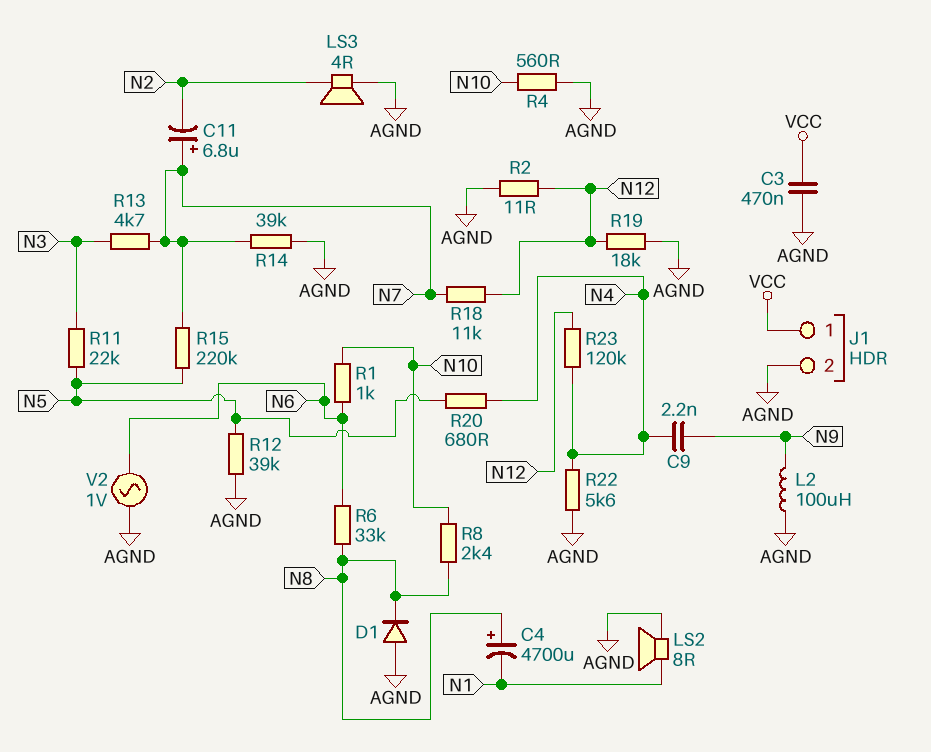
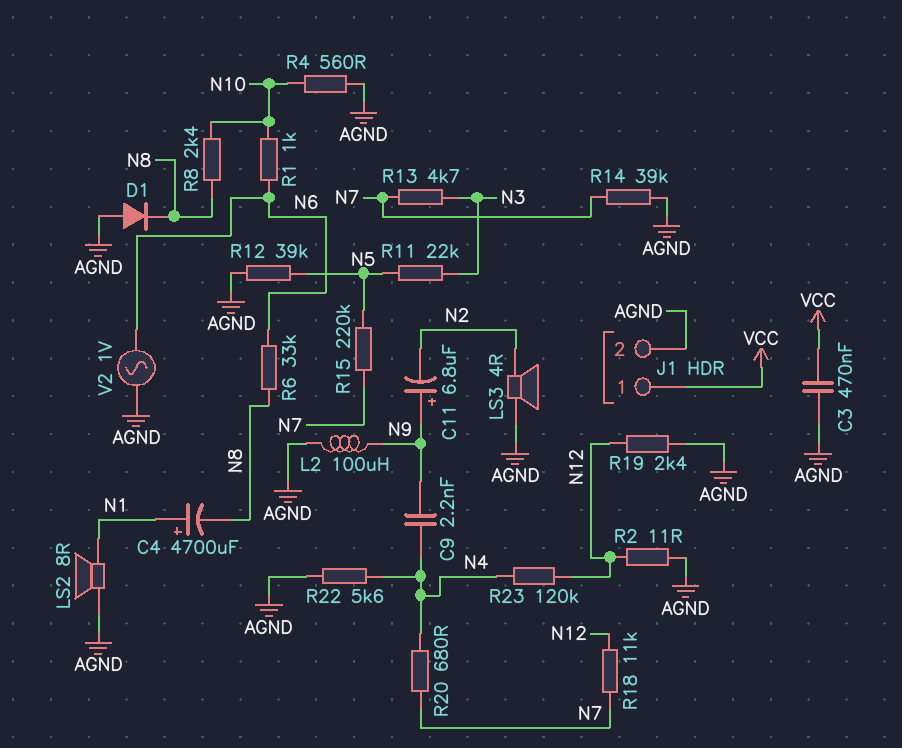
C4: 4700uF (plus N8, minus N1) -> 4700uF (plus N1, minus N8)
C11: 6.8uF (plus N7, minus N2) -> 6.8uF (plus N9, minus N2)
R19: 18k (AGND, N12) -> 2.4k (AGND, N12)
R20: 680 (N4, N5) -> 680 (N4, N7)

